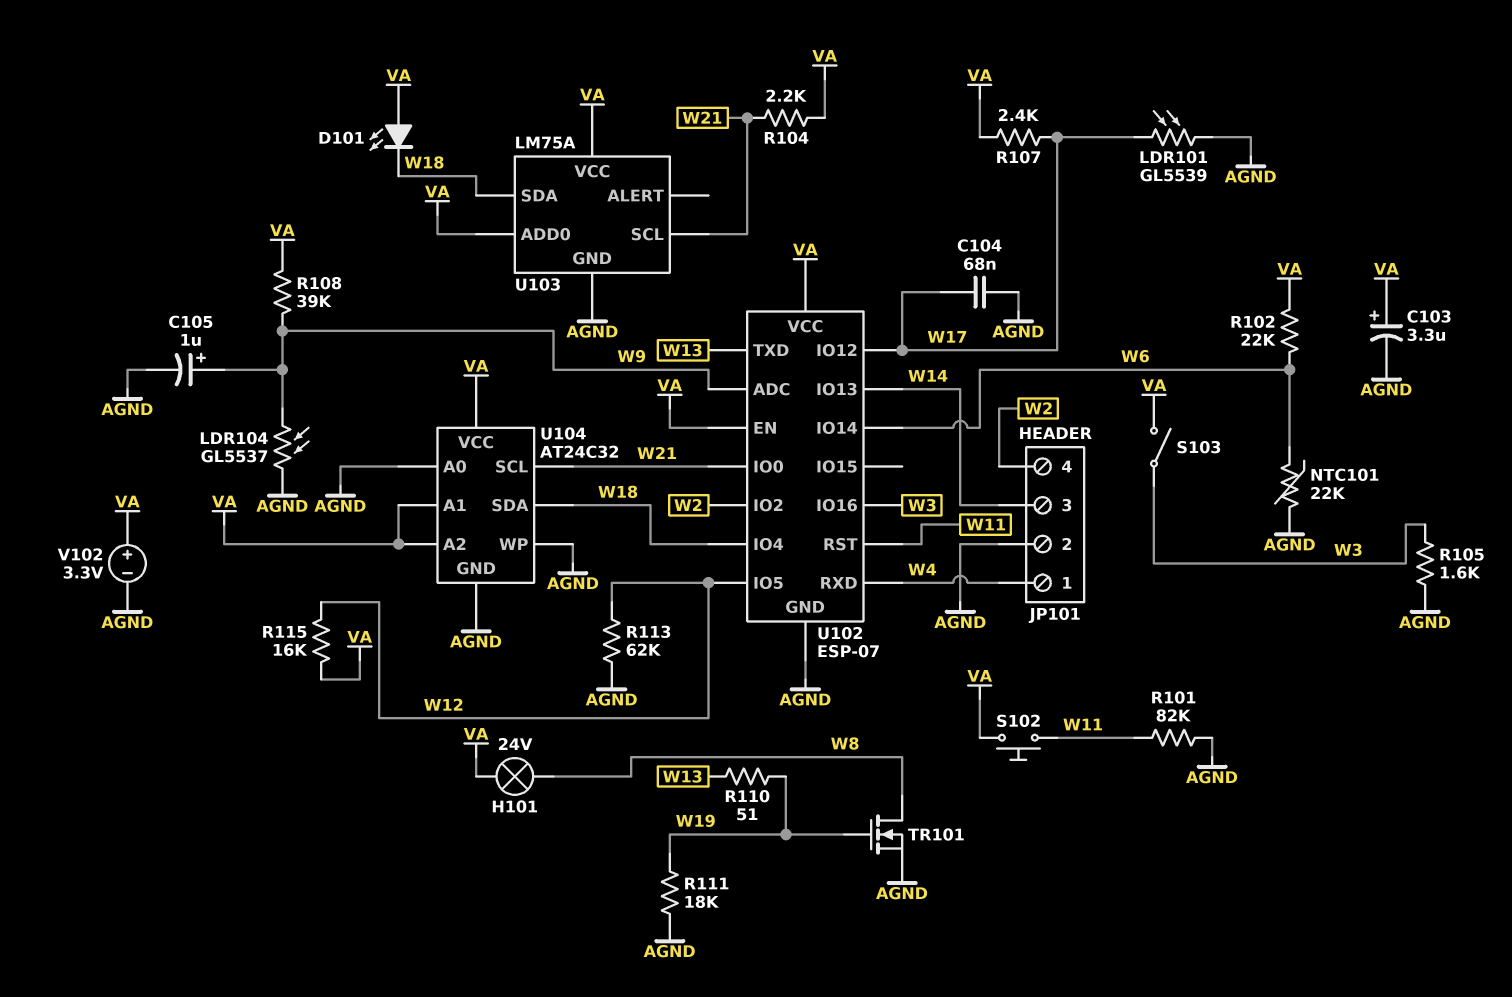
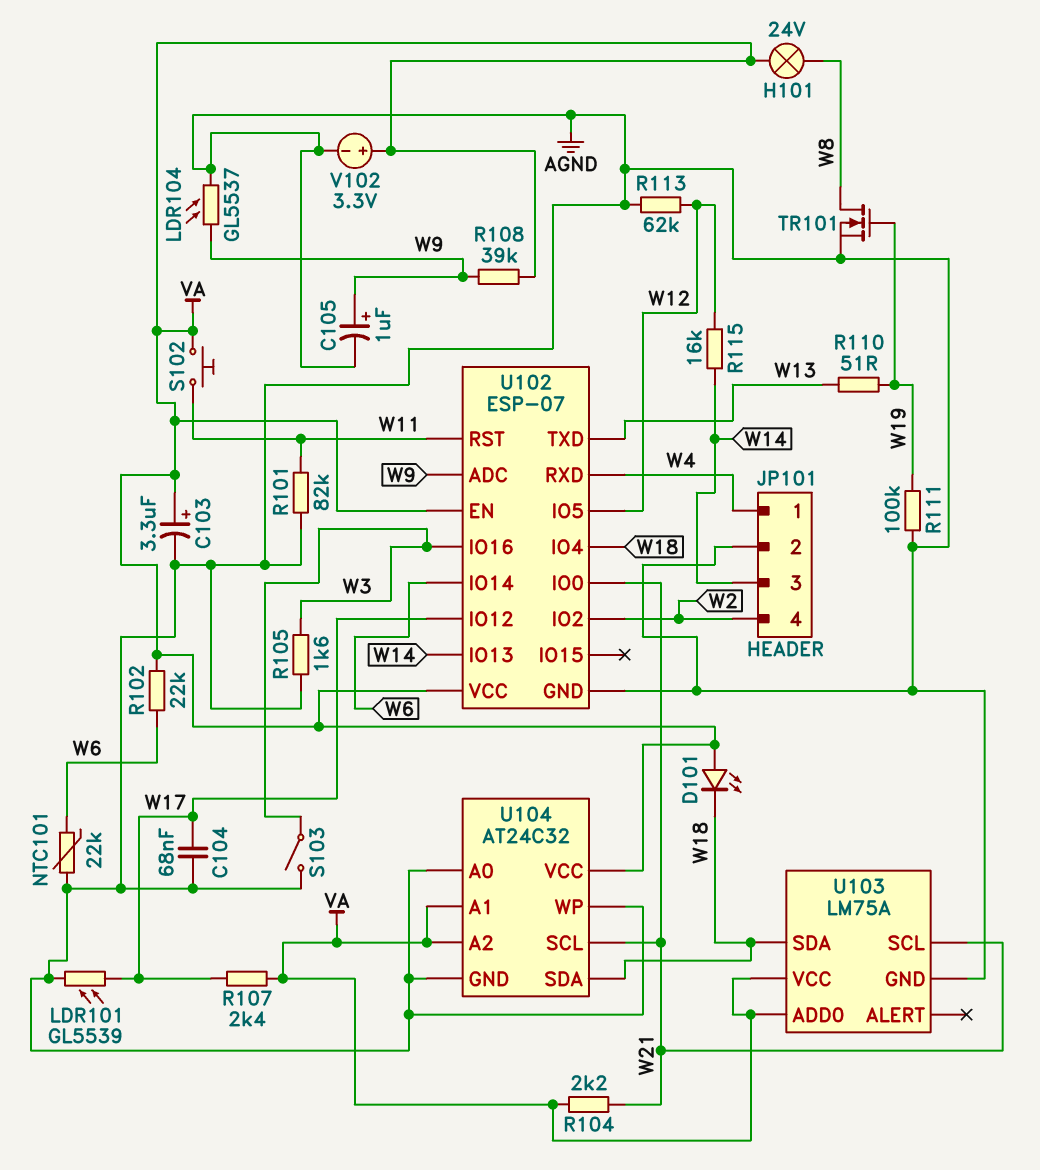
R111: 18k (AGND, W19) -> 100k (AGND, W19)
R115: 16k (VA, W12) -> 16k (W12, W14)
S103: switch (VA, W3) -> switch (AGND, W3)

